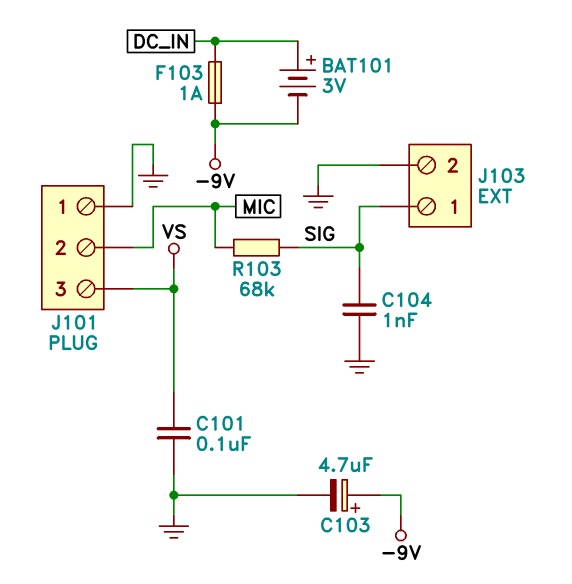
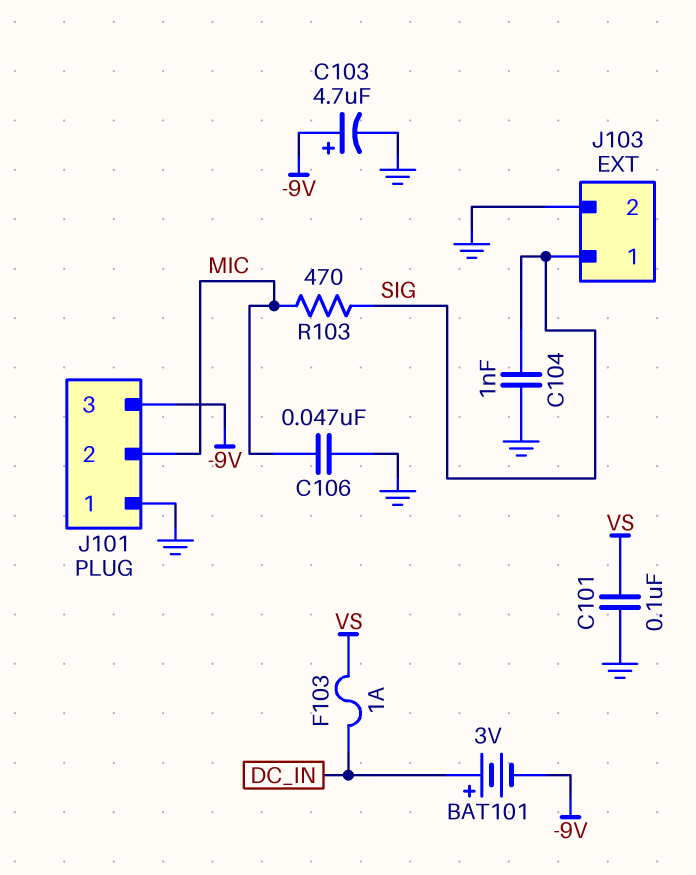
C106: none -> 47nF (GND, MIC)
F103: 1A (-9V, DC_IN) -> 1A (DC_IN, VS)
J101 pin 3: VS -> -9V
R103: 68k (MIC, SIG) -> 470 (MIC, SIG)

